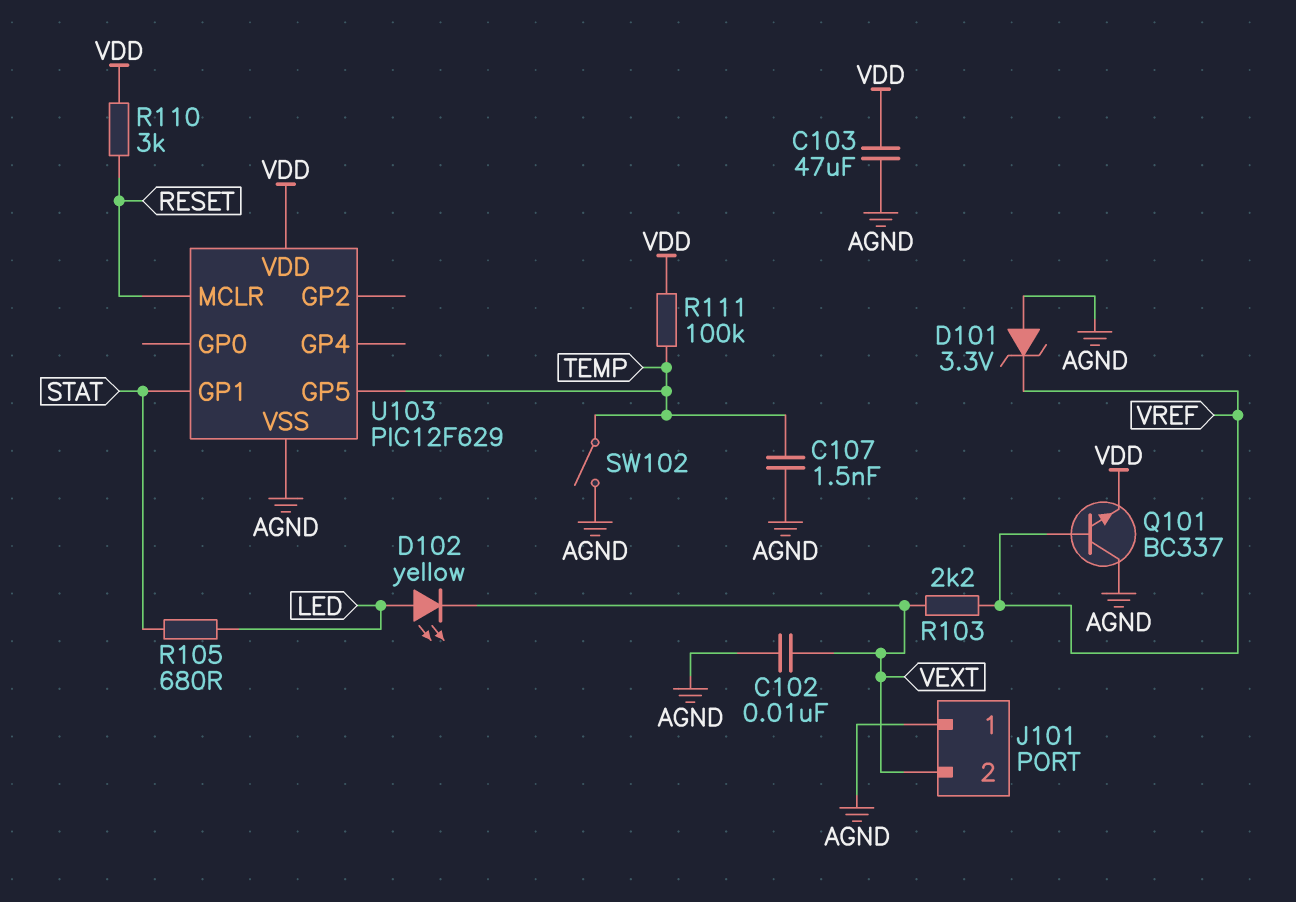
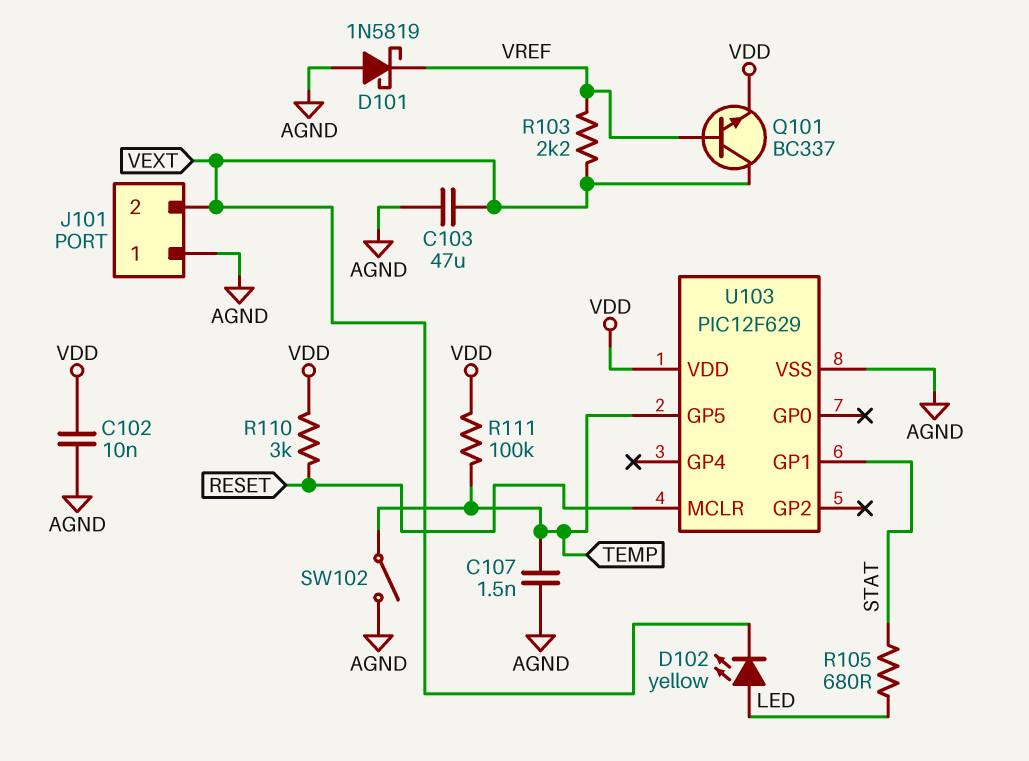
C102: 10nF (AGND, VEXT) -> 10nF (AGND, VDD)
C103: 47uF (AGND, VDD) -> 47uF (AGND, VEXT)
D101: zener 3.3V (A AGND, K VREF) -> schottky 1N5819 (A AGND, K VREF)
Q101: NPN BC337 (B VREF, C AGND, E VDD) -> NPN BC337 (B VREF, C VEXT, E VDD)

